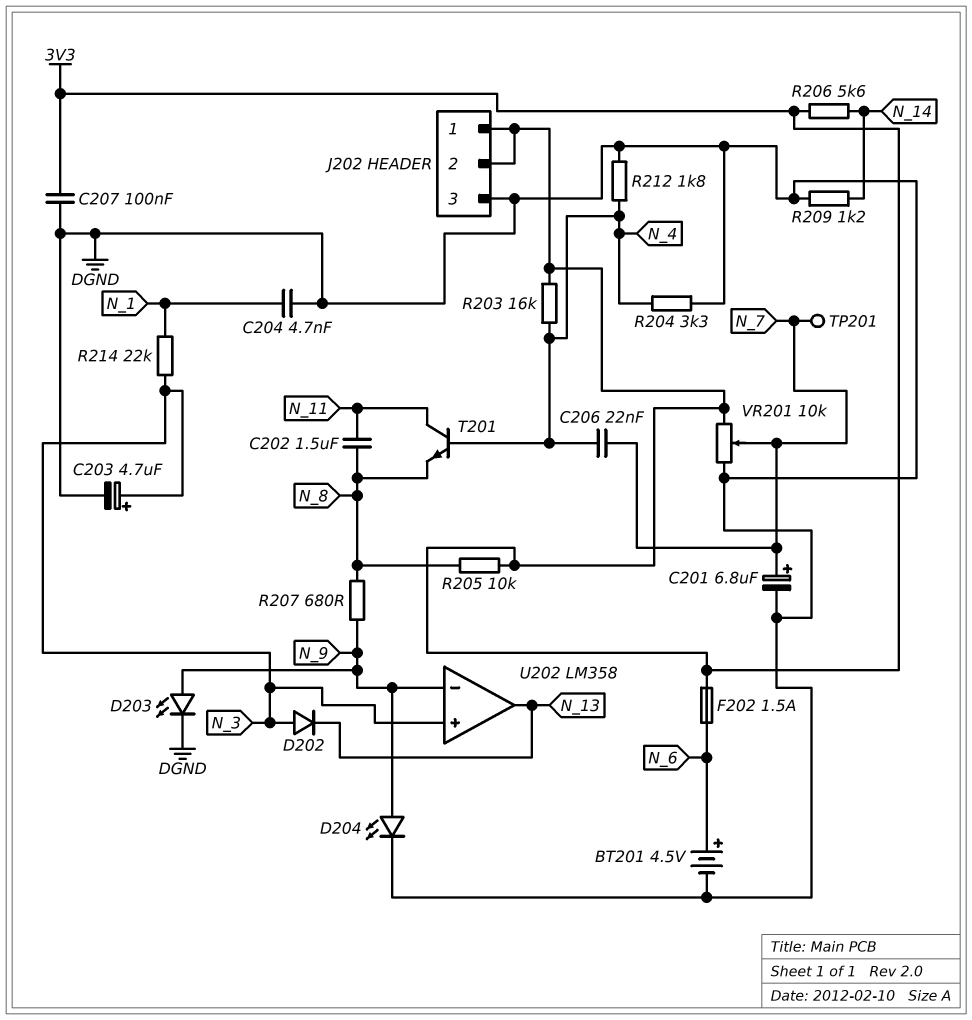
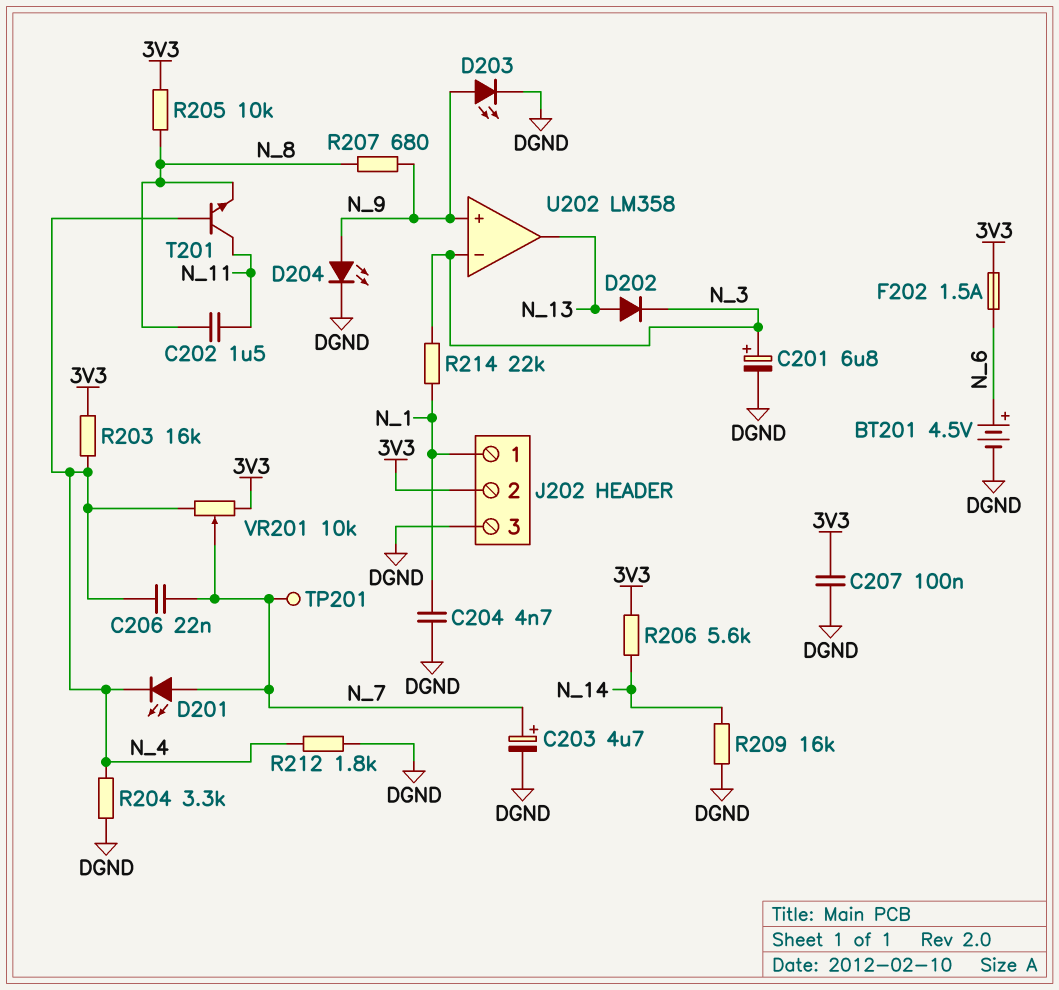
C201: 6.8uF (plus N_7, minus DGND) -> 6.8uF (plus N_3, minus DGND)
C203: 4.7uF (plus N_3, minus DGND) -> 4.7uF (plus N_7, minus DGND)
D201: none -> LED (A N_7, K N_4)
D202: diode (A N_3, K N_13) -> diode (A N_13, K N_3)
J202 pin 1: 3V3 -> N_1
R209: 1.2k (DGND, N_14) -> 16k (DGND, N_14)
U202 pin in+: N_3 -> N_9
U202 pin in-: N_9 -> N_3
VR201: 10k (3V3, DGND, wiper N_7) -> 10k (3V3, N_4, wiper N_7)

